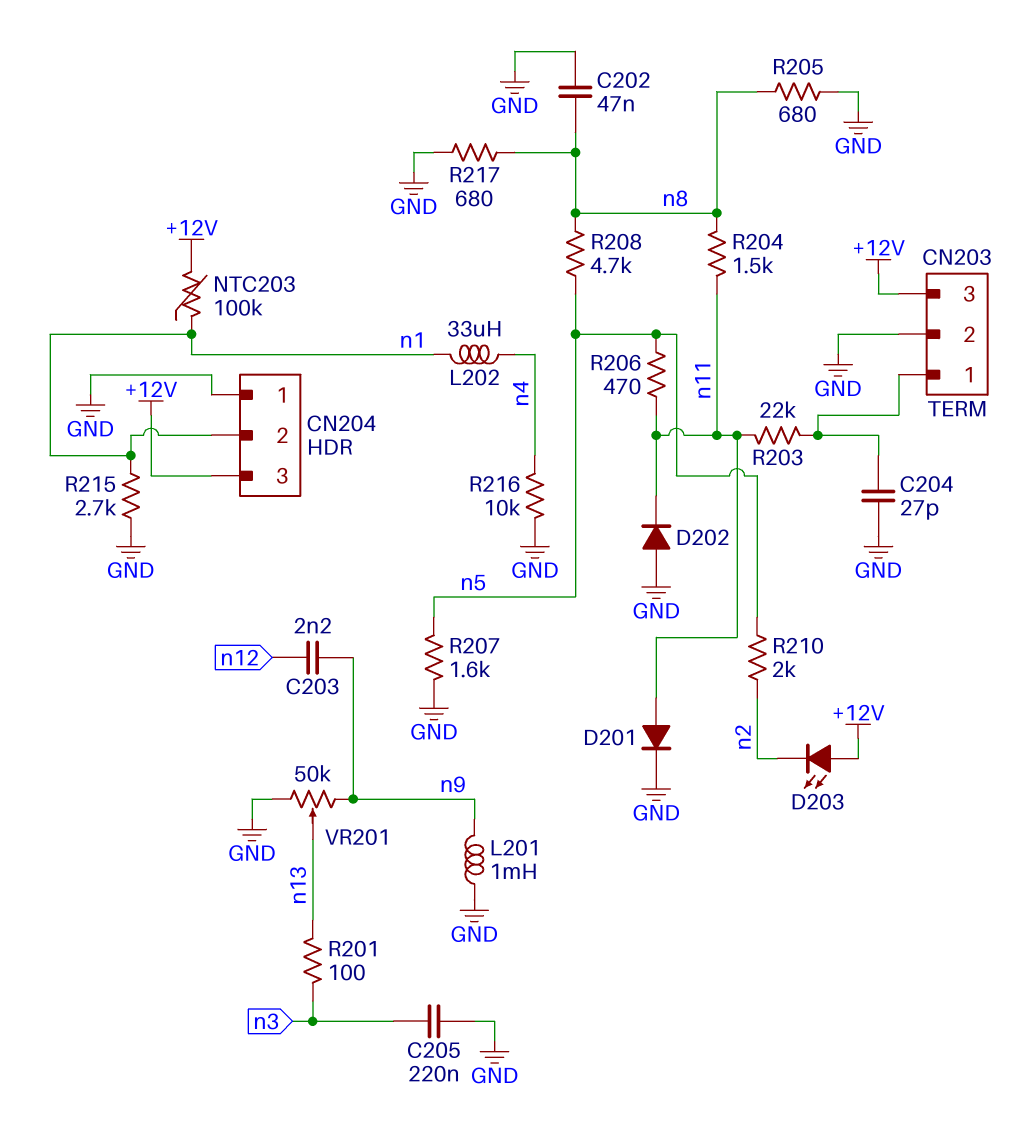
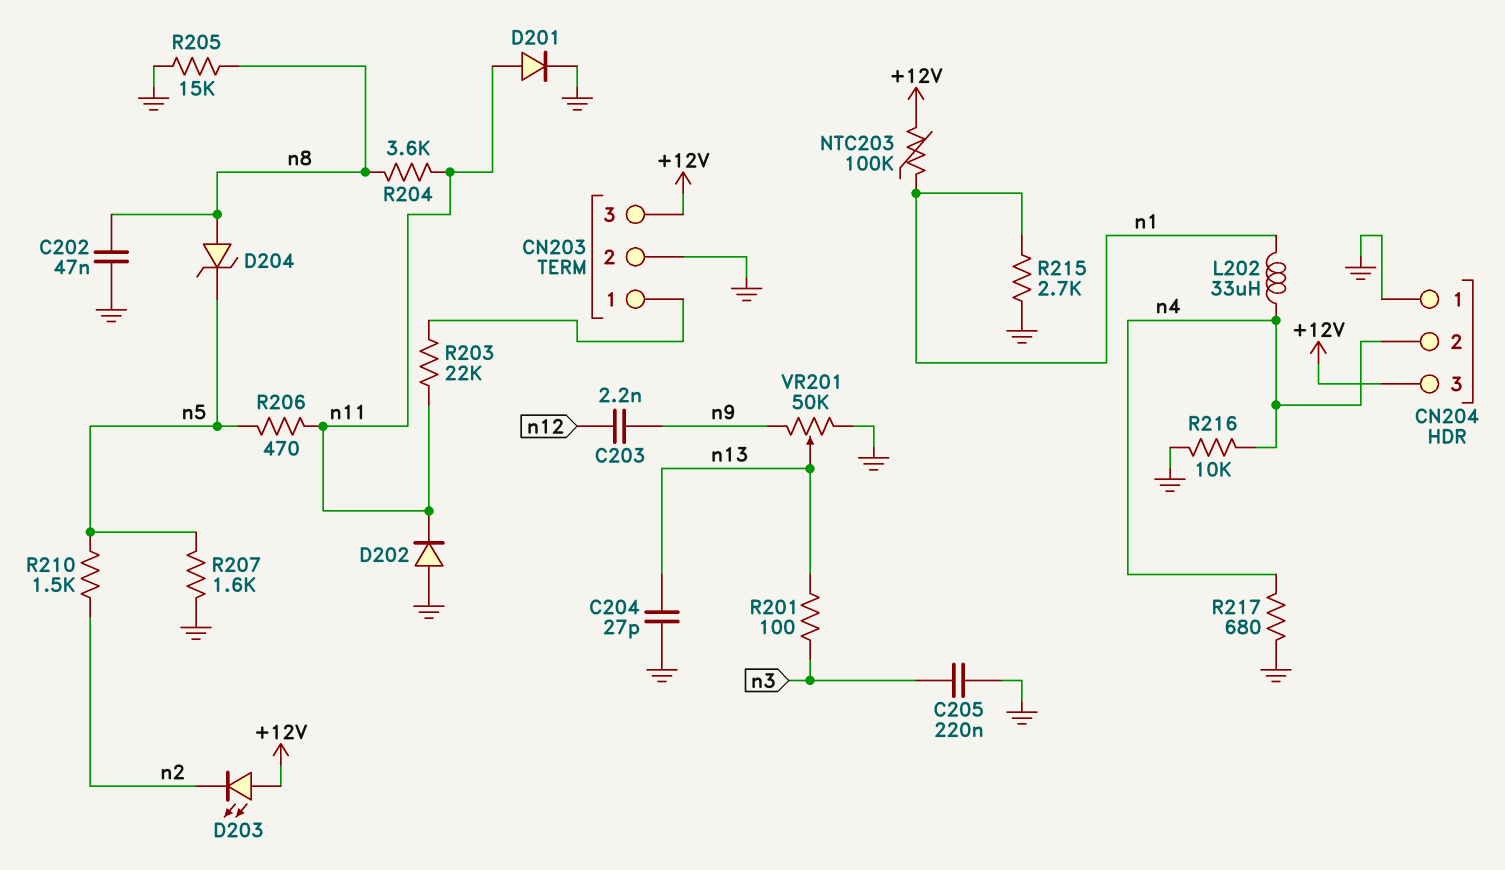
C204: 27pF (CN203/1, GND) -> 27pF (GND, n13)
CN204 pin 2: n1 -> n4
D204: none -> zener (A n8, K n5)
L201: 1mH (GND, n9) -> none
R204: 1.5k (n8, n11) -> 3.6k (n8, n11)
R205: 680 (GND, n8) -> 15k (GND, n8)
R208: 4.7k (n5, n8) -> none
R210: 2k (n2, n5) -> 1.5k (n2, n5)
R217: 680 (GND, n8) -> 680 (GND, n4)

